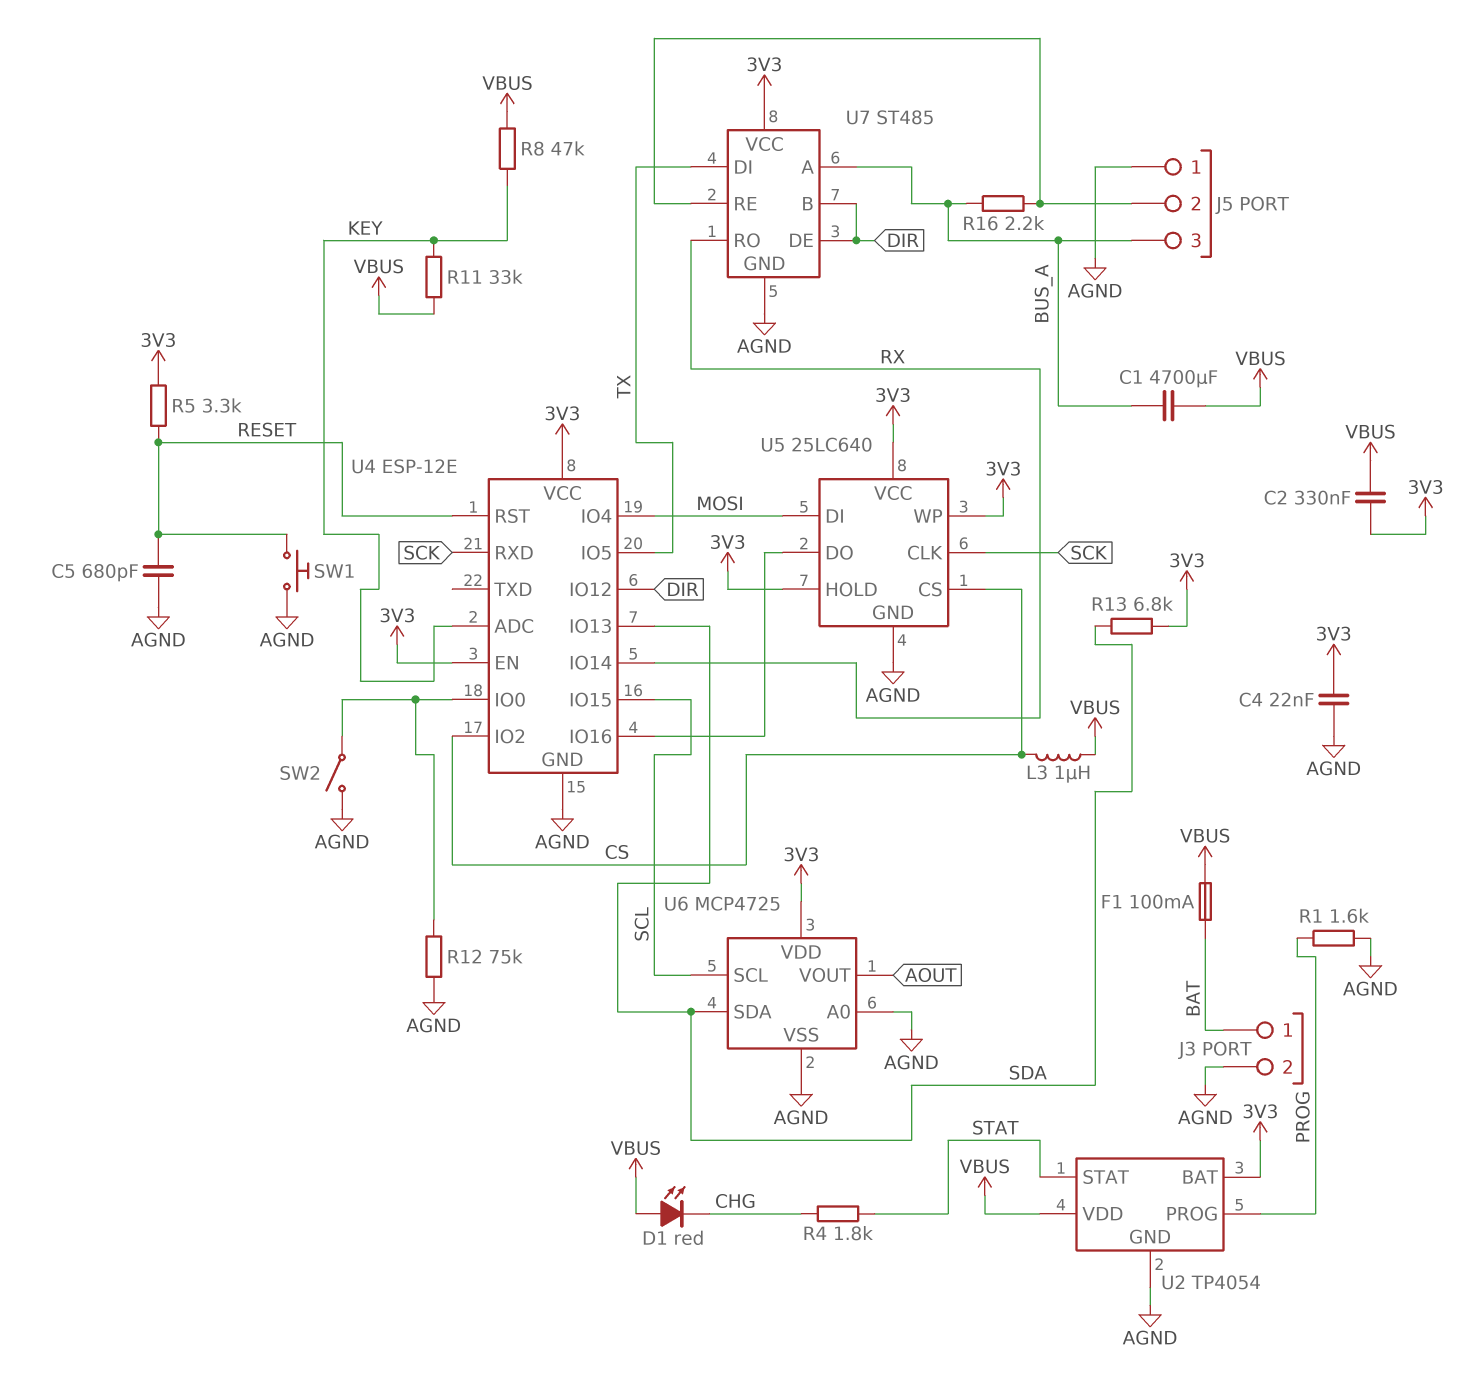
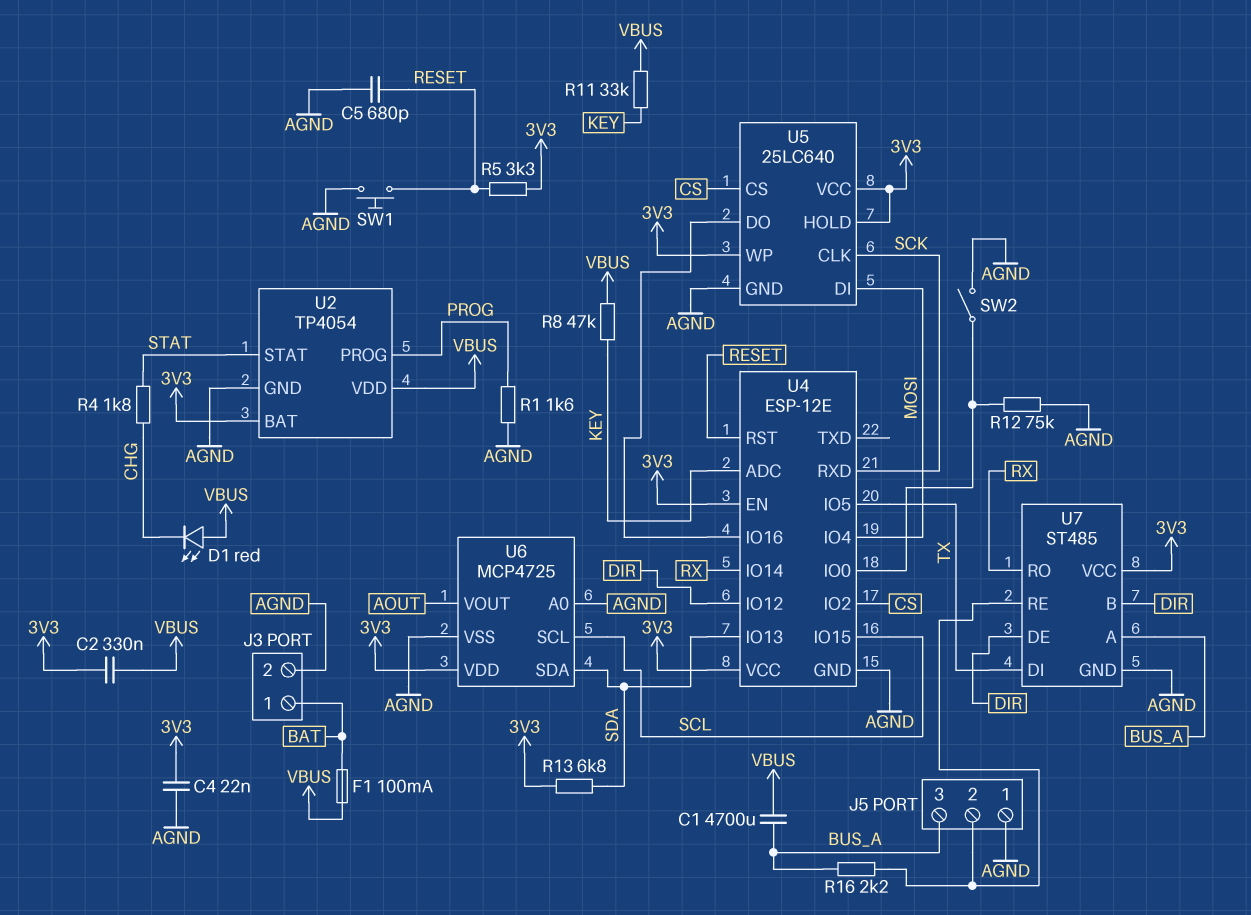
L3: 1uH (CS, VBUS) -> none

